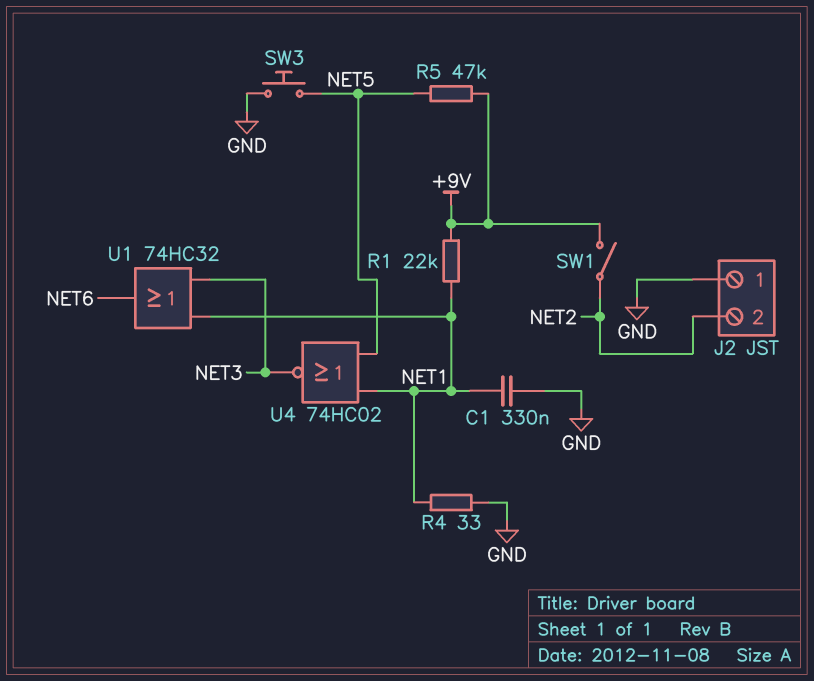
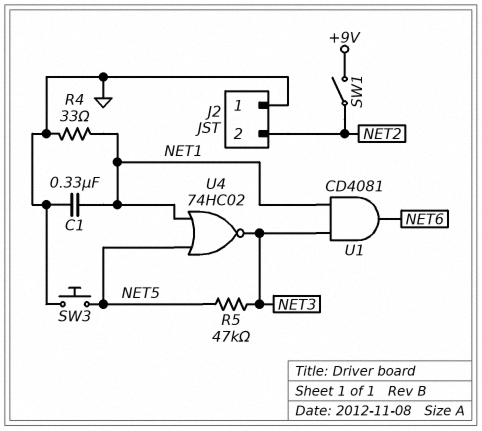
R1: 22k (+9V, NET1) -> none
R5: 47k (+9V, NET5) -> 47k (NET3, NET5)
U1: OR 74HC32 (in NET1, in NET3, out NET6) -> AND CD4081 (in NET1, in NET3, out NET6)

